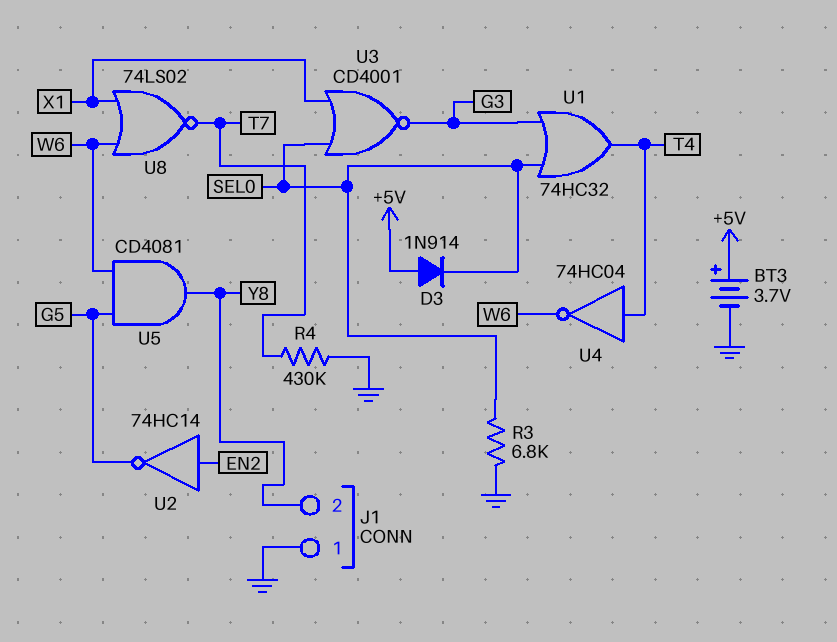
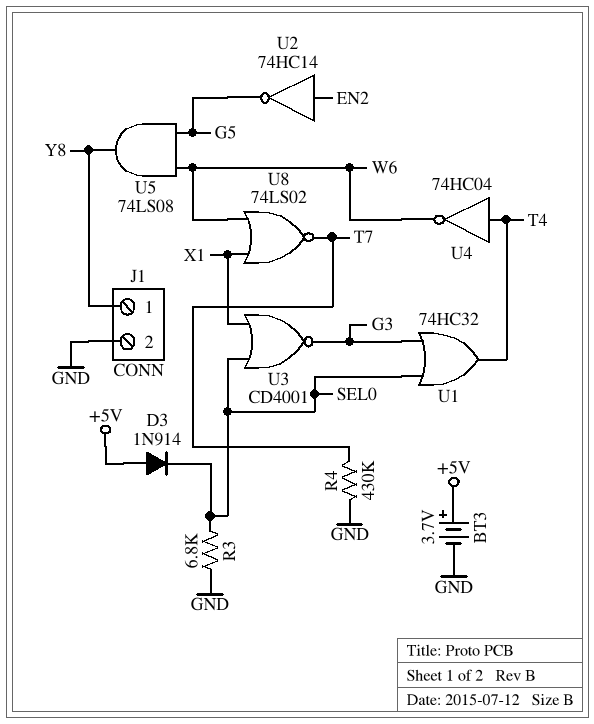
J1 pin 1: GND -> Y8
J1 pin 2: Y8 -> GND
U5: AND CD4081 (in G5, in W6, out Y8) -> AND 74LS08 (in G5, in W6, out Y8)

